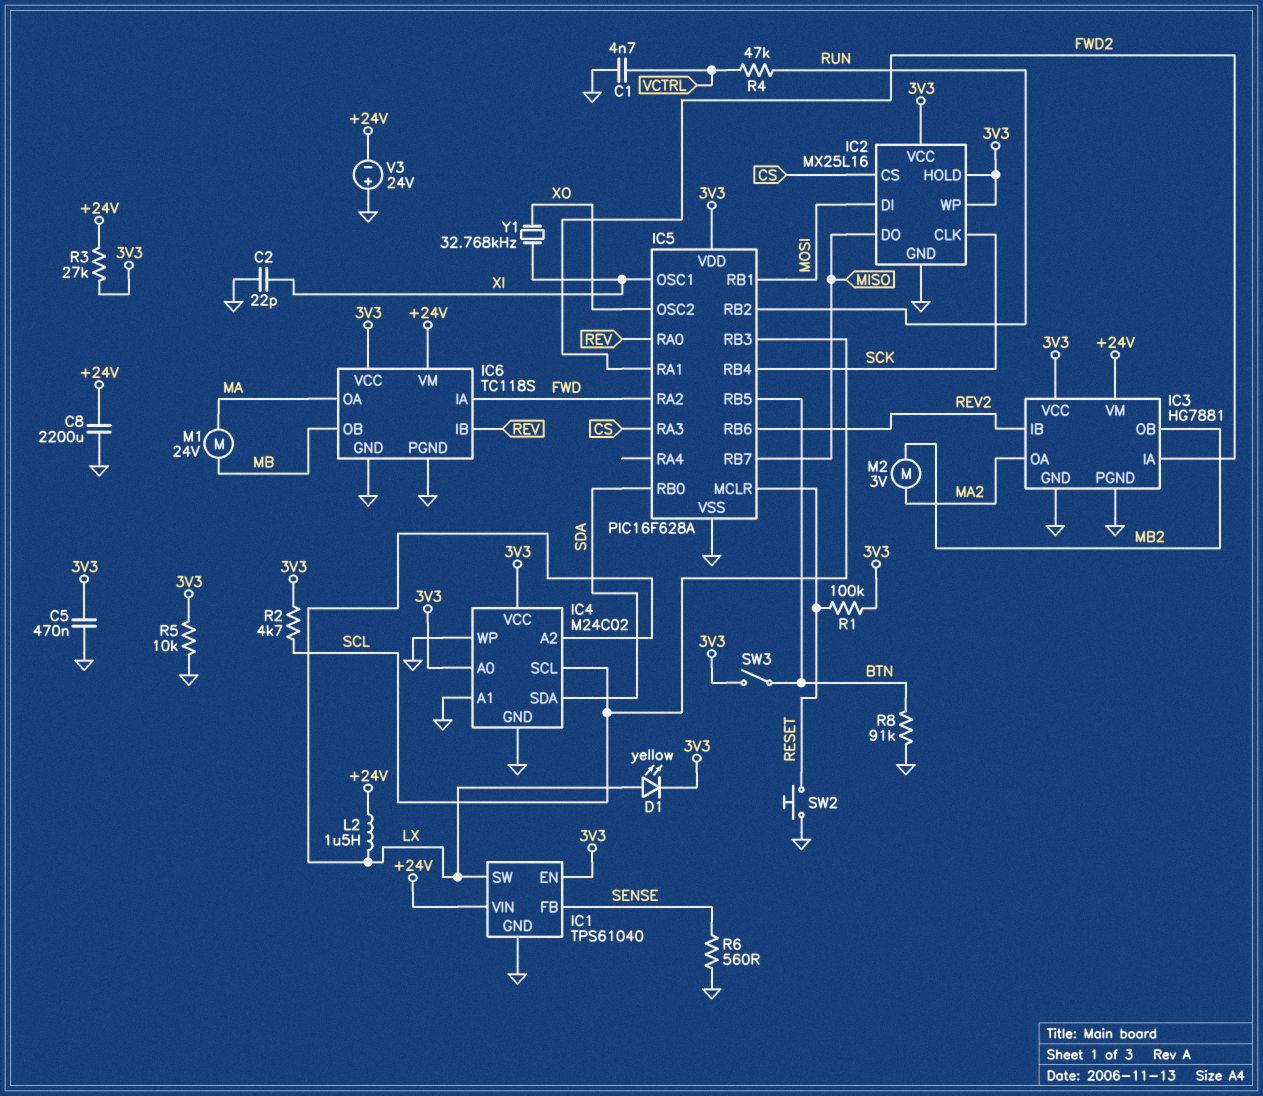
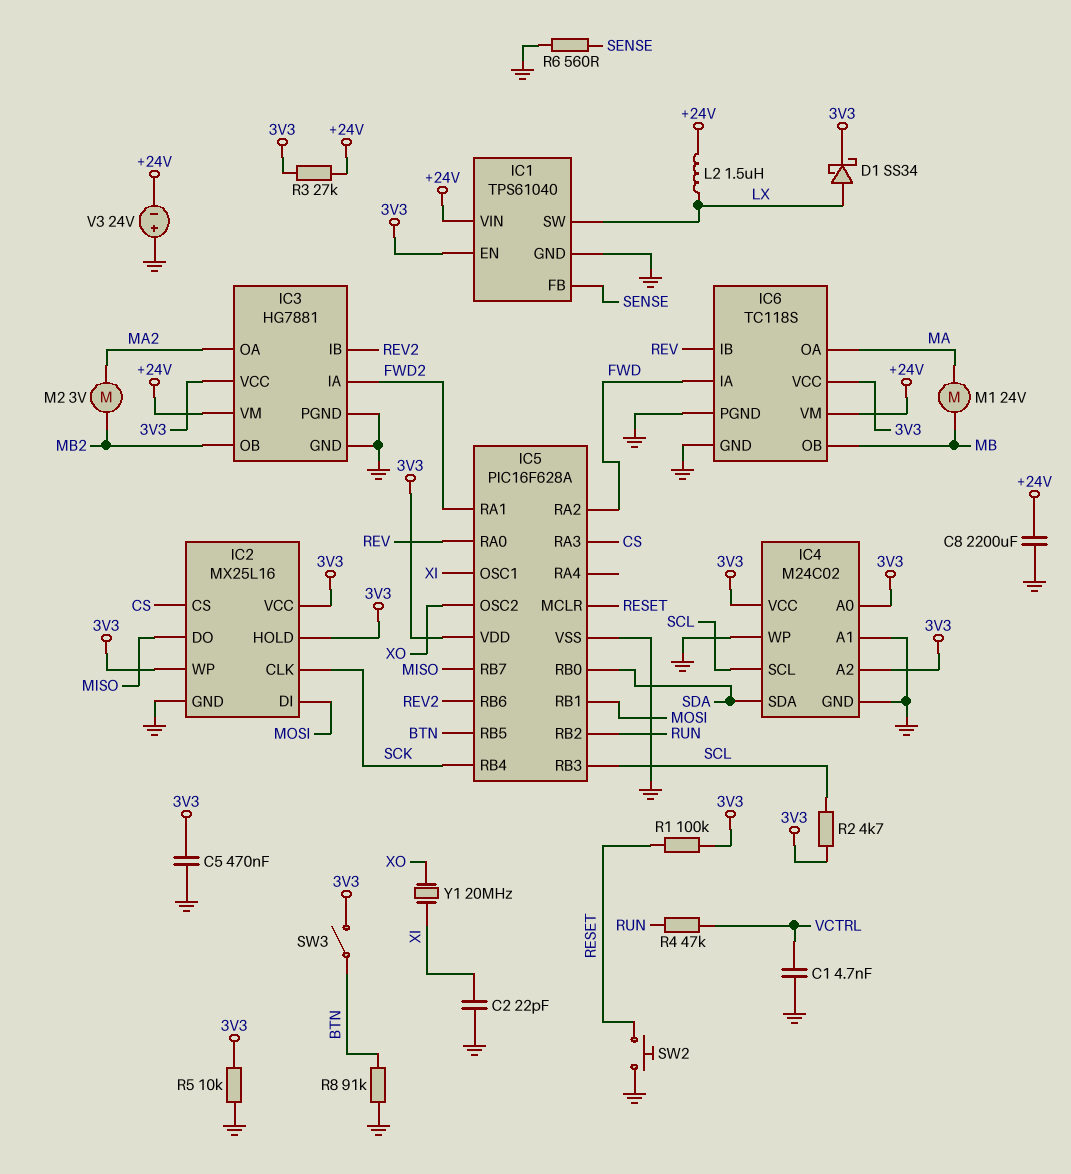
D1: LED yellow (A LX, K 3V3) -> schottky SS34 (A LX, K 3V3)
IC4 pin A2: LX -> 3V3
Y1: 32.768kHz (XI, XO) -> 20MHz (XI, XO)

